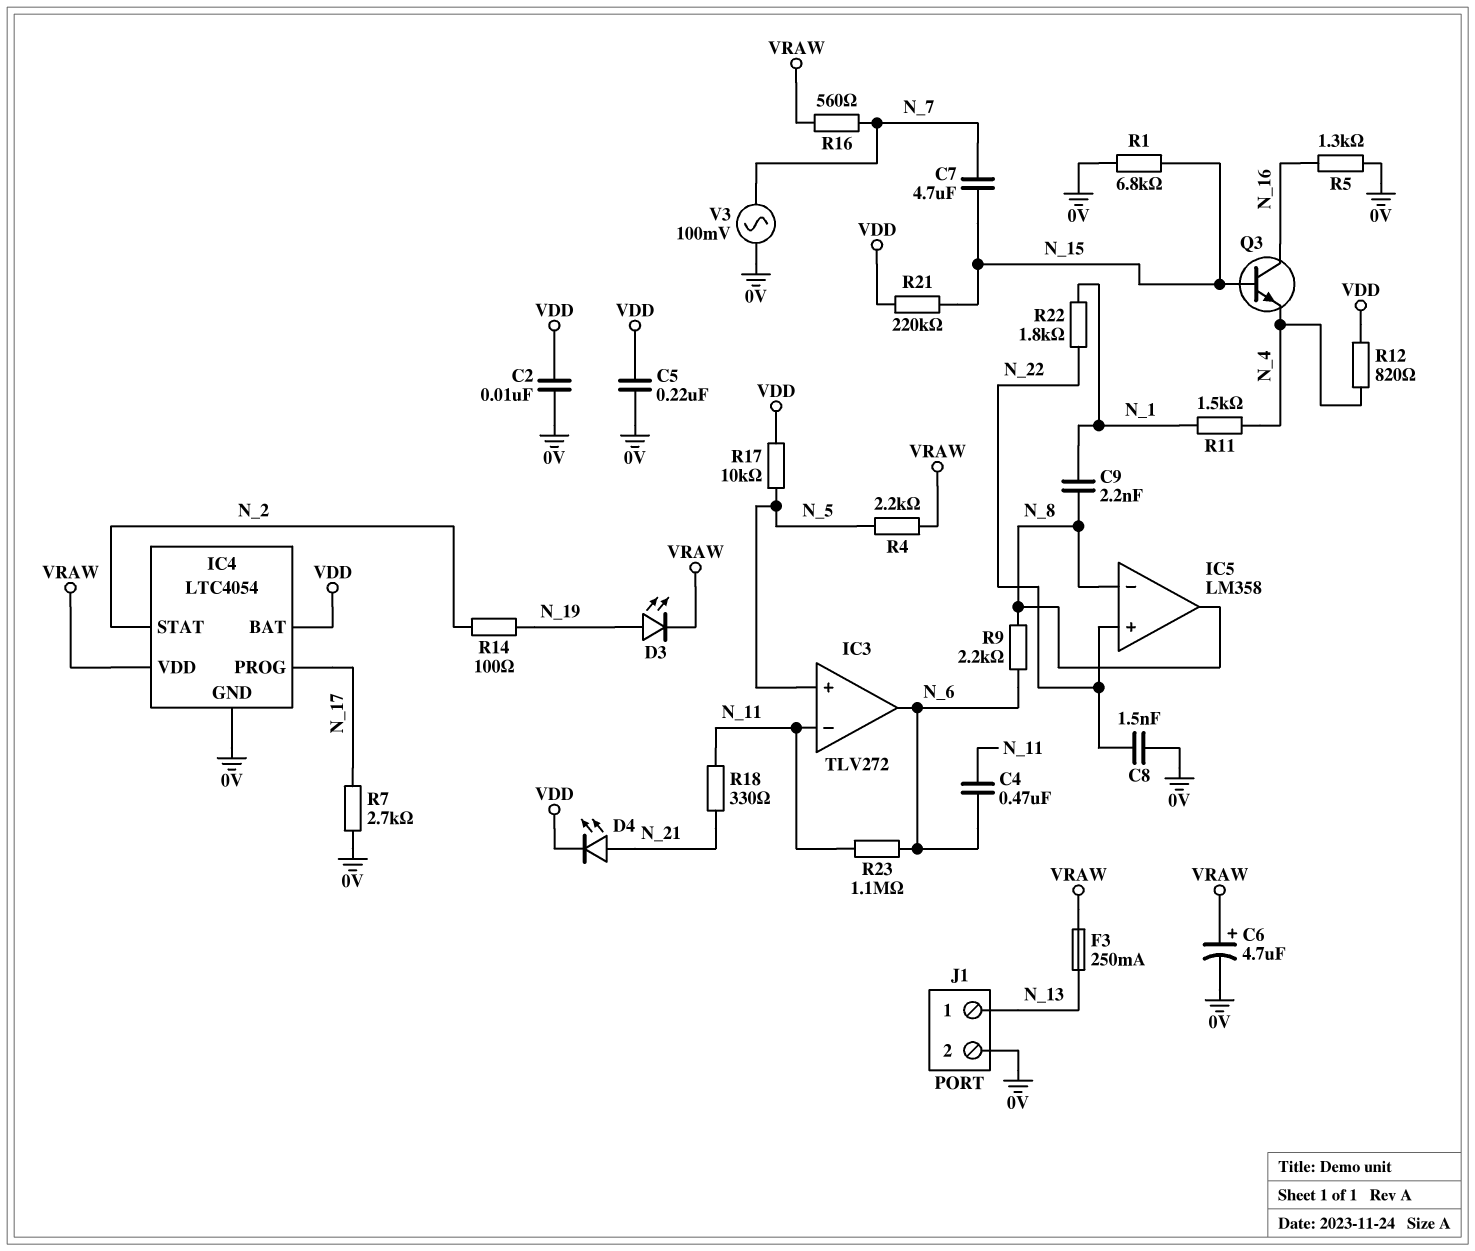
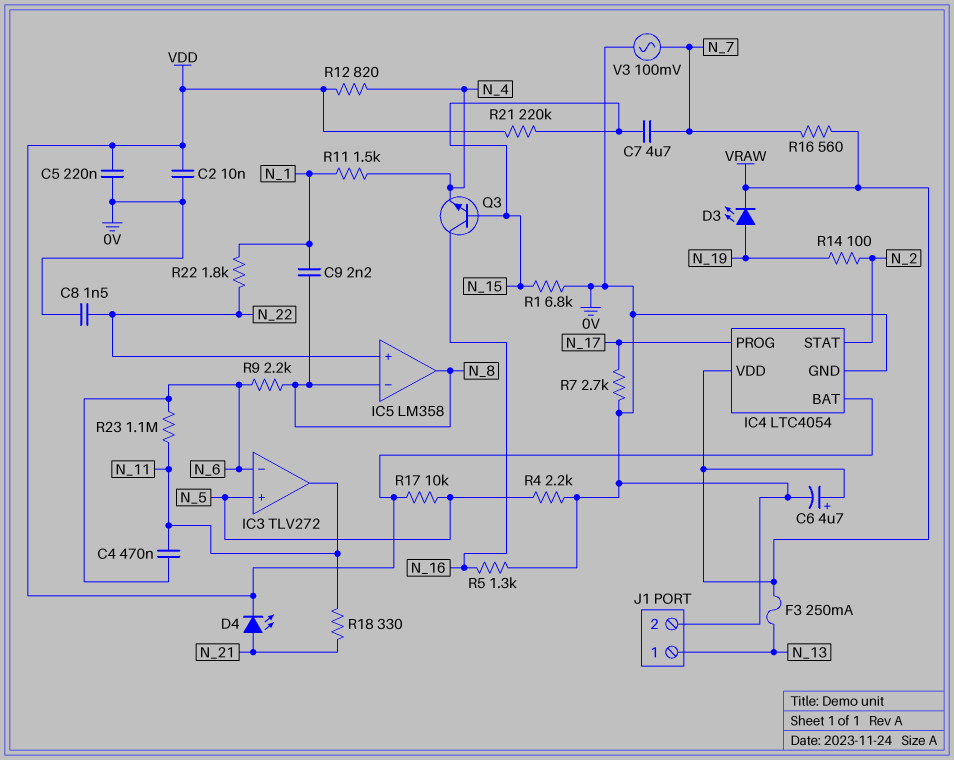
IC3 pin in-: N_11 -> N_6
IC3 pin out: N_6 -> N_11
R4: 2.2k (N_5, VRAW) -> 2.2k (0V, N_5)

